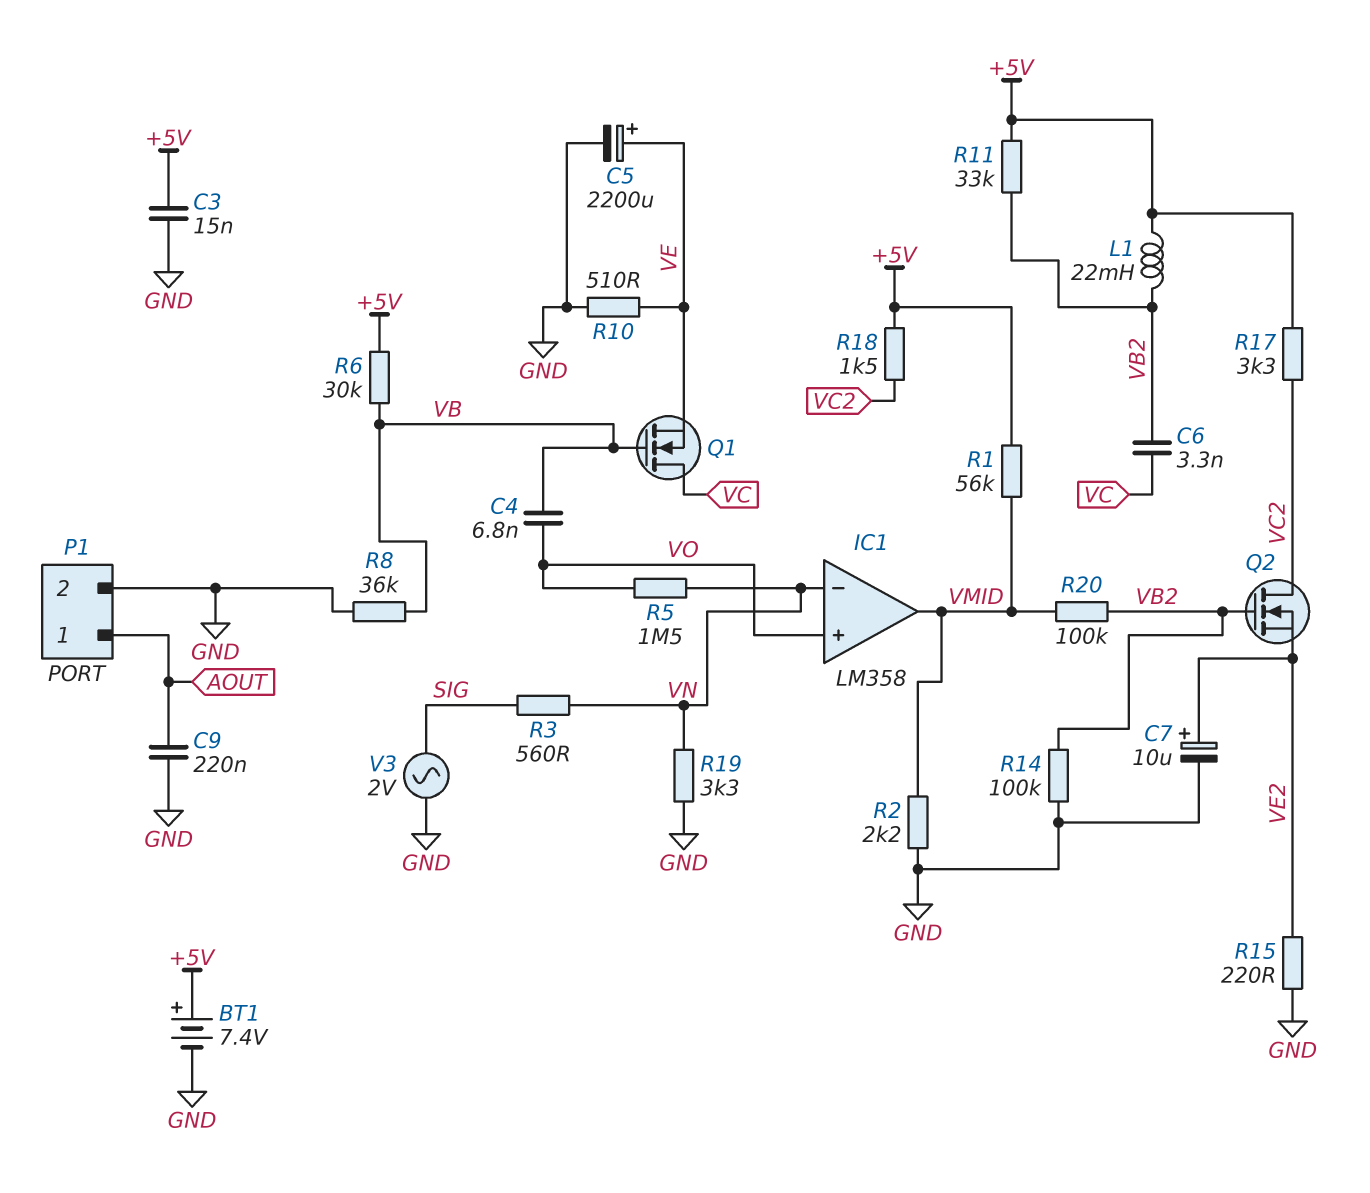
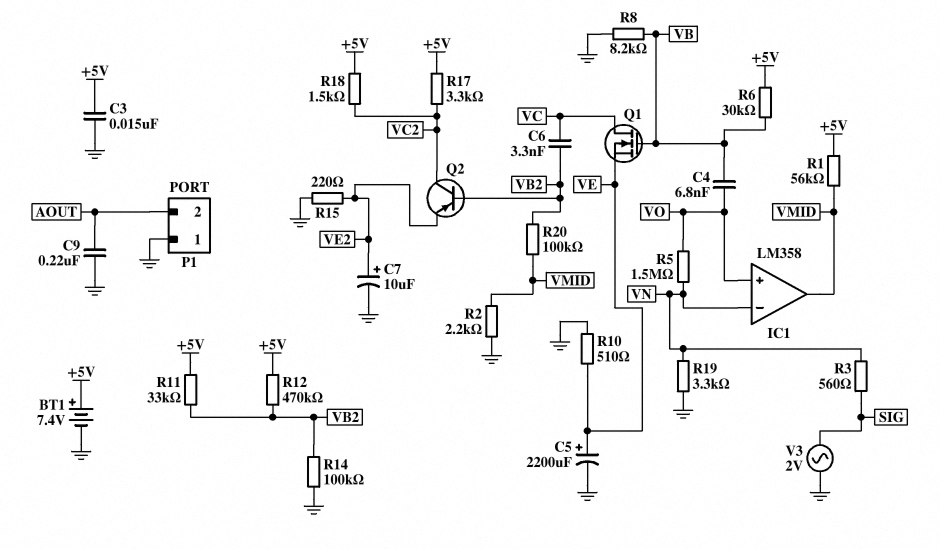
L1: 22mH (+5V, VB2) -> none
P1 pin 1: AOUT -> GND
P1 pin 2: GND -> AOUT
Q2: NMOS (G VB2, D VC2, S VE2) -> PNP (B VB2, C VC2, E VE2)
R8: 36k (GND, VB) -> 8.2k (GND, VB)
R12: none -> 470k (+5V, VB2)

